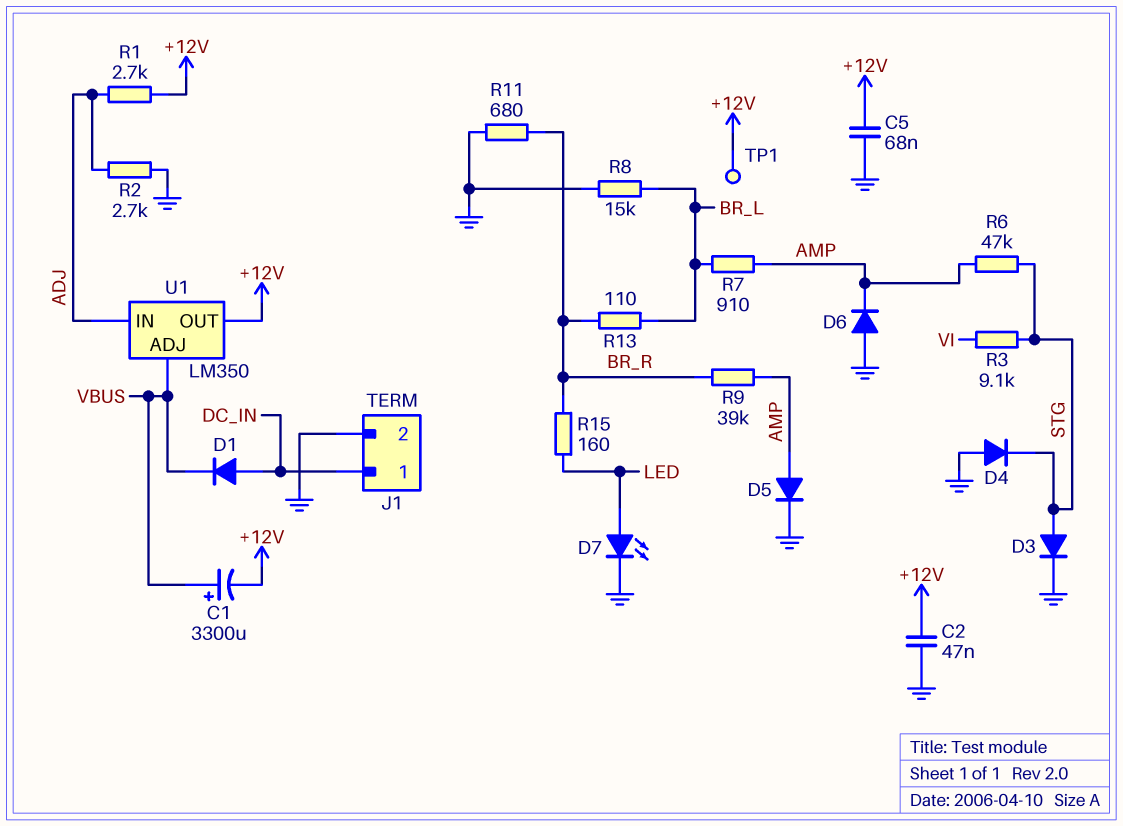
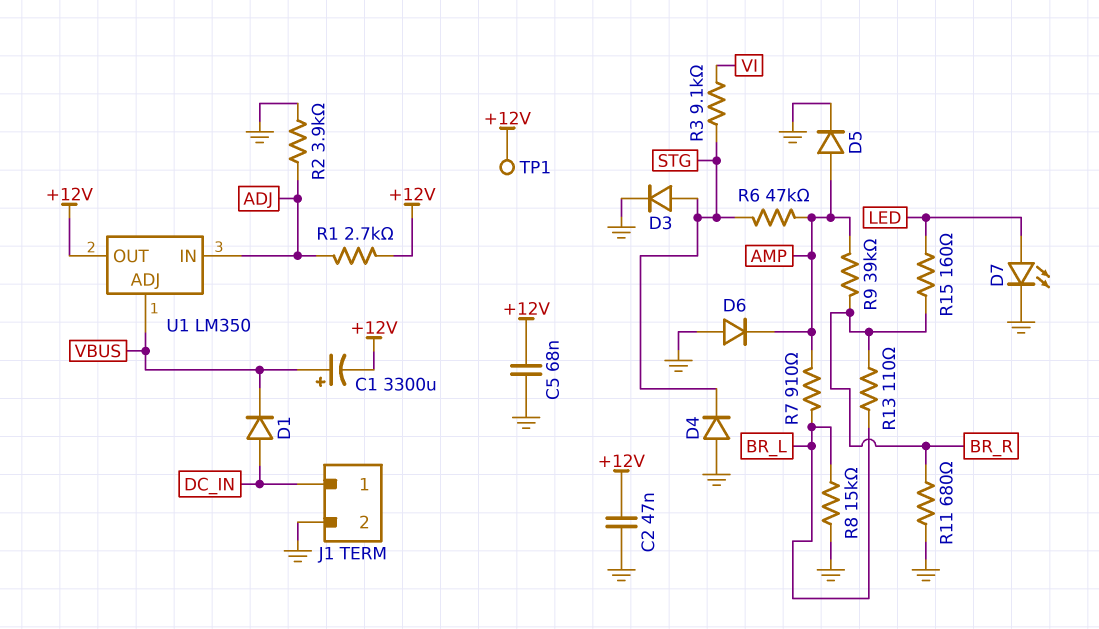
R2: 2.7k (ADJ, GND) -> 3.9k (ADJ, GND)

